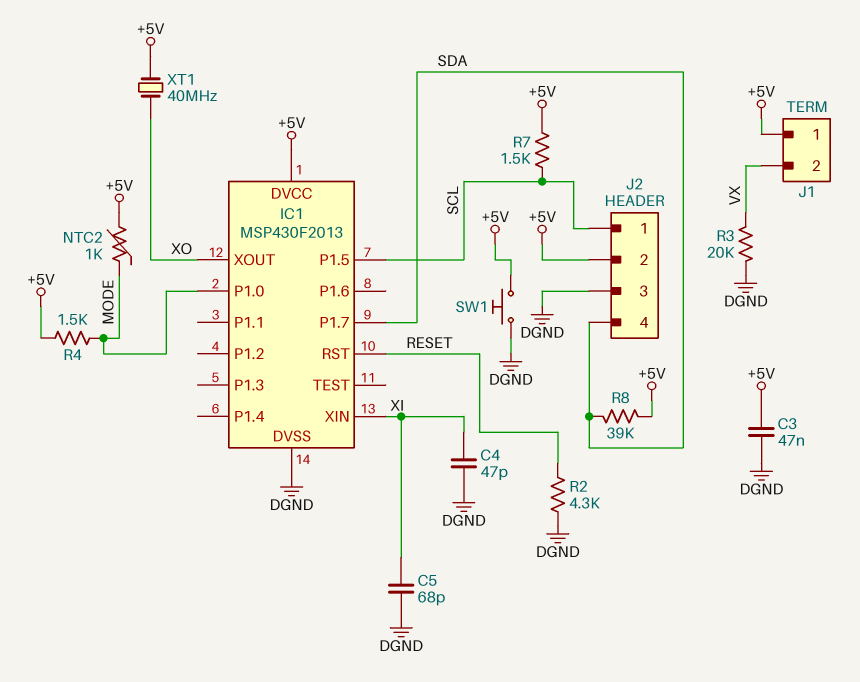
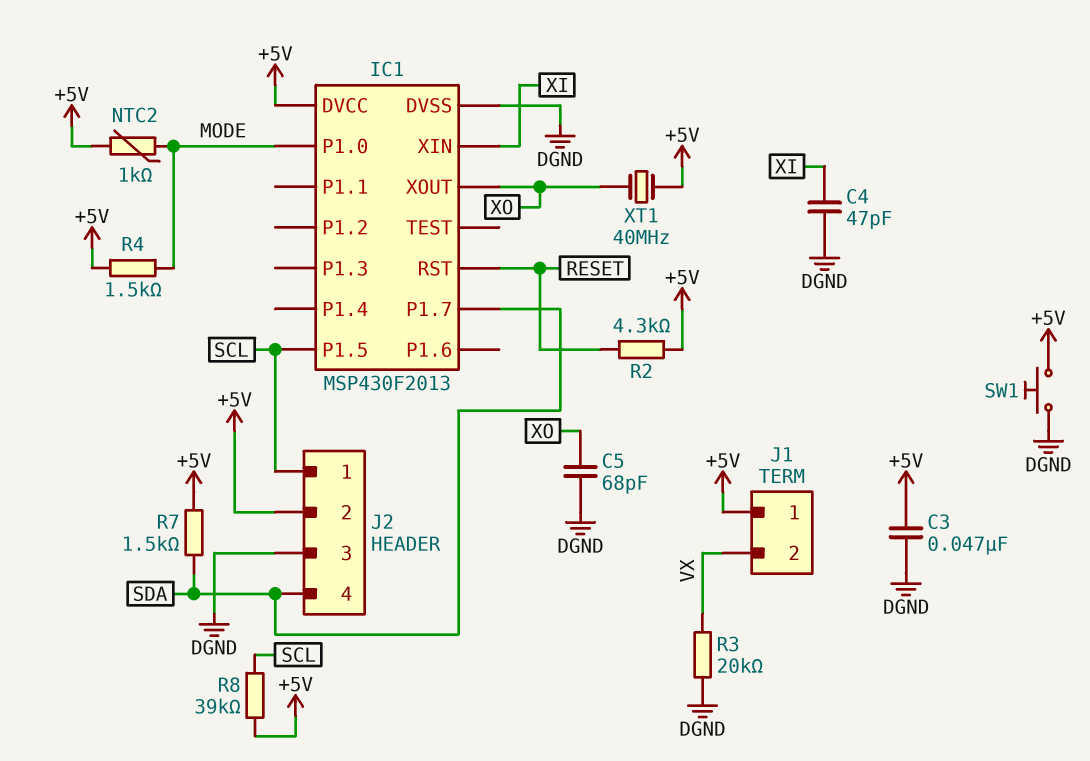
C5: 68pF (DGND, XI) -> 68pF (DGND, XO)
R2: 4.3k (DGND, RESET) -> 4.3k (+5V, RESET)
R7: 1.5k (+5V, SCL) -> 1.5k (+5V, SDA)
R8: 39k (+5V, SDA) -> 39k (+5V, SCL)

